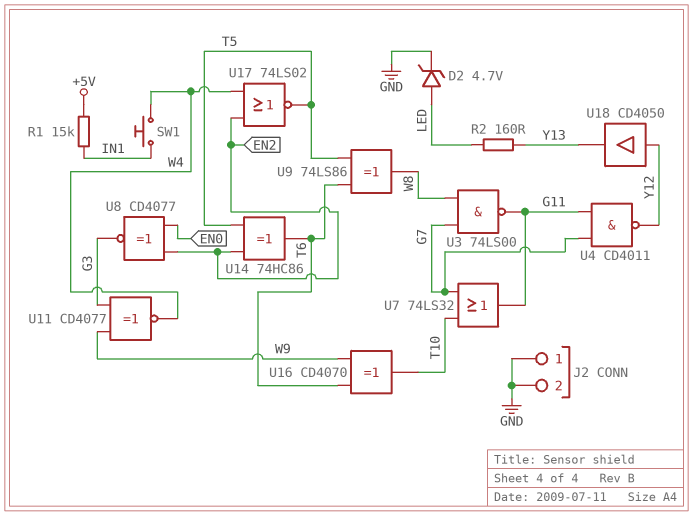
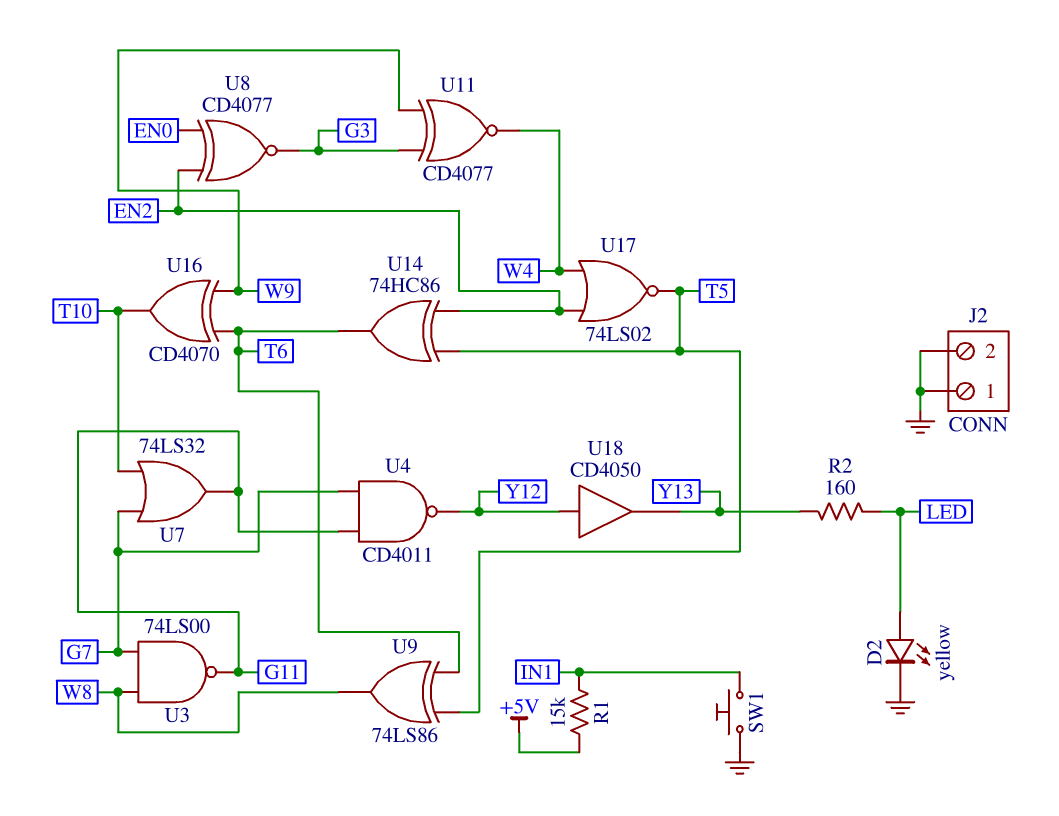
D2: zener 4.7V (A LED, K GND) -> LED yellow (A LED, K GND)
SW1: button (IN1, W4) -> button (GND, IN1)

